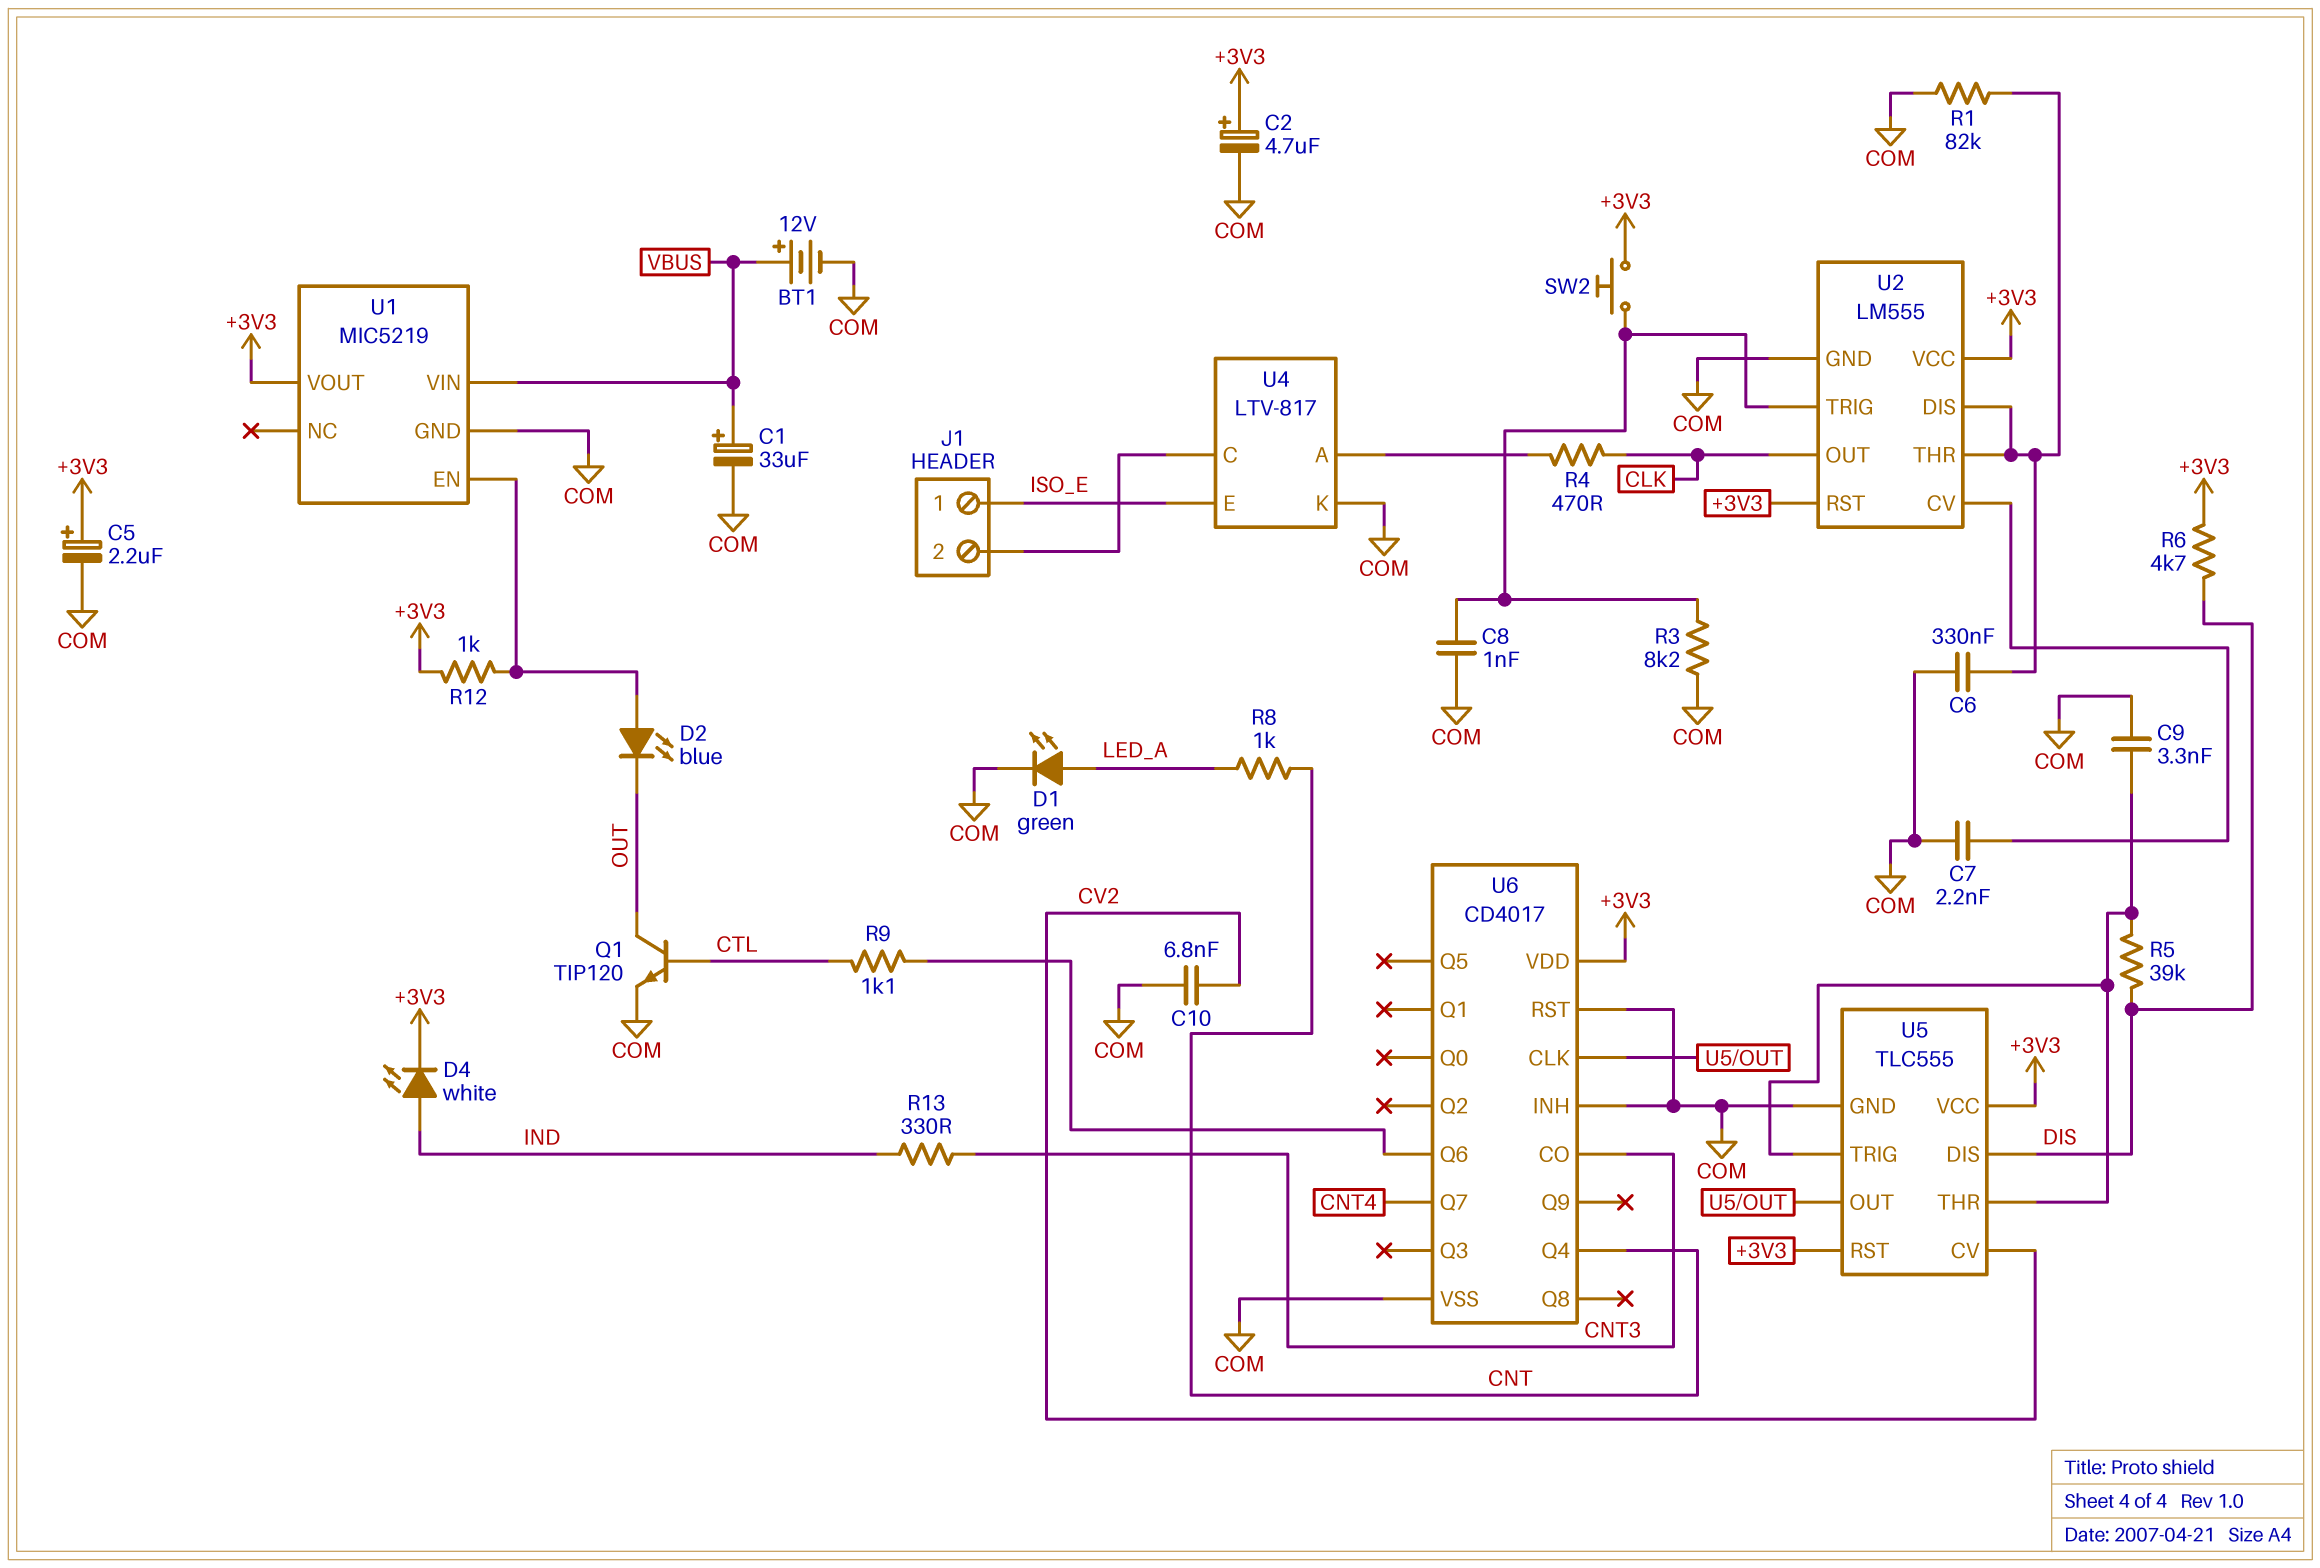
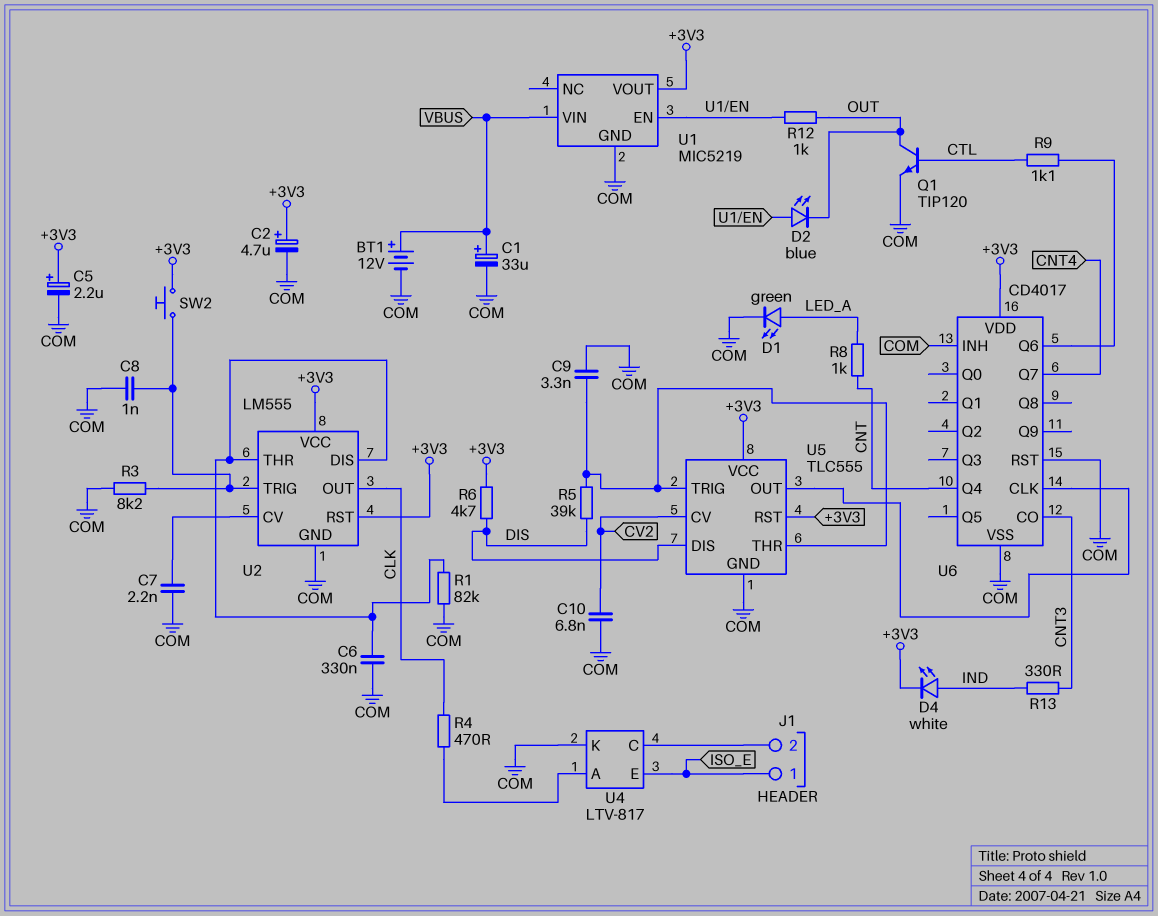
R12: 1k (+3V3, U1/EN) -> 1k (OUT, U1/EN)

